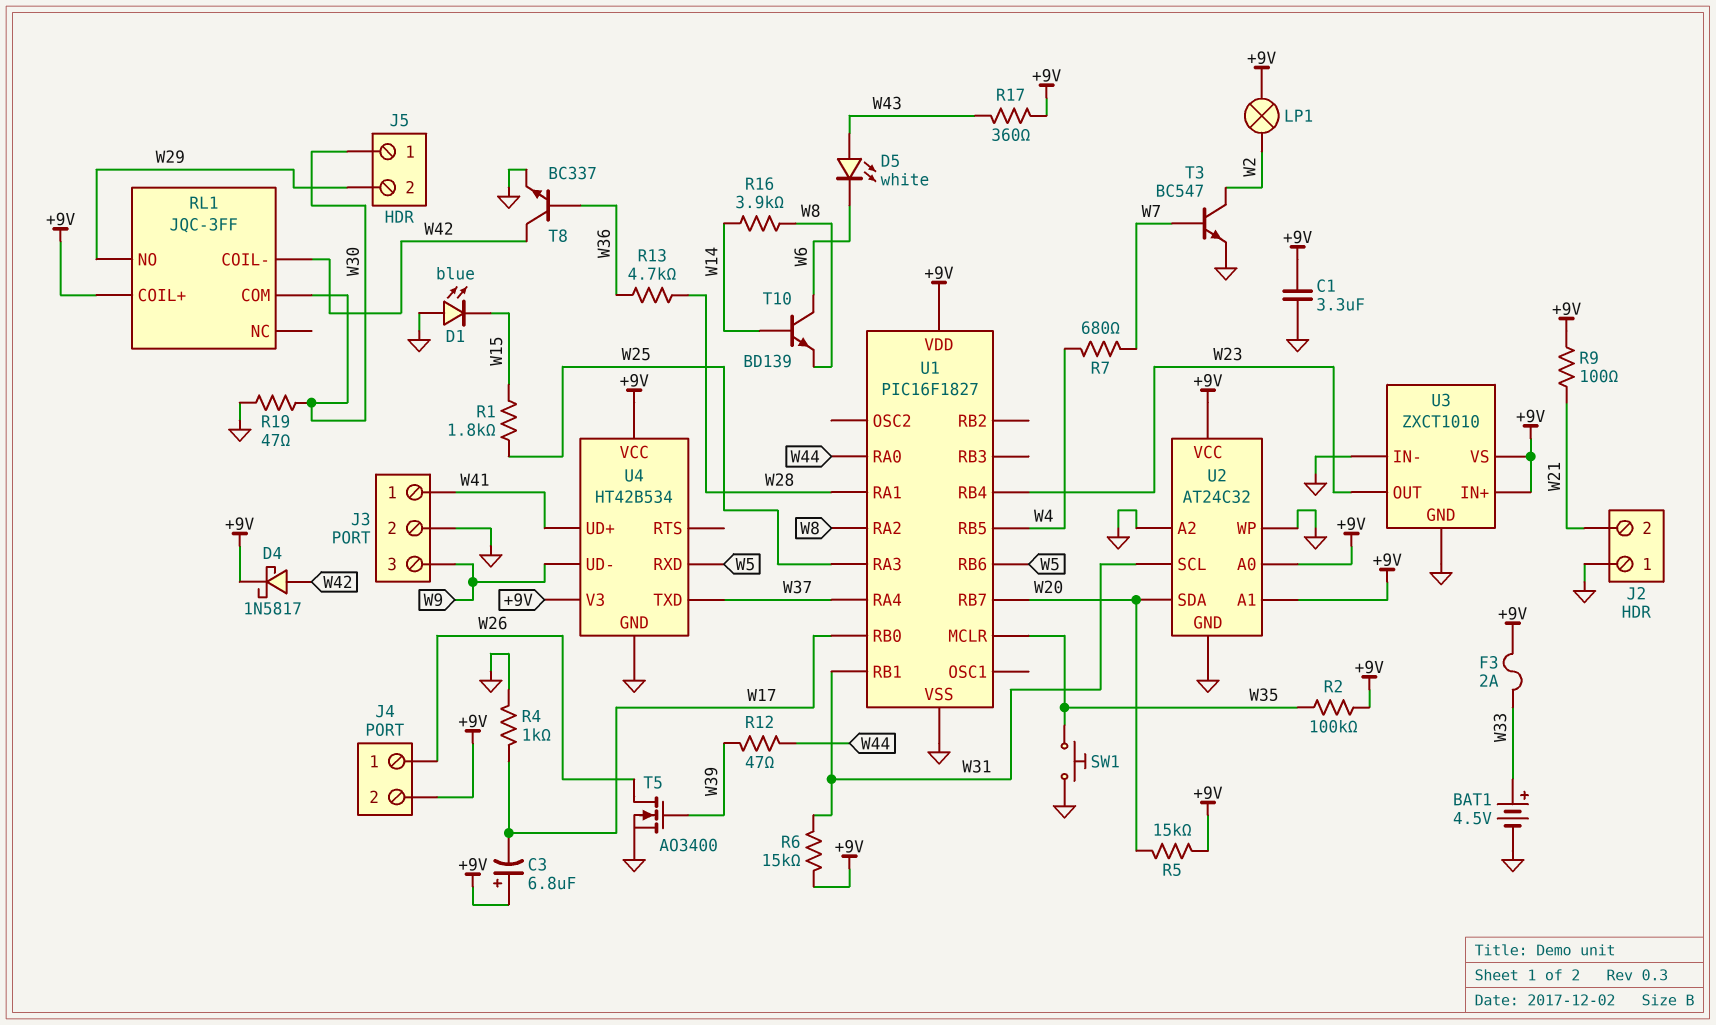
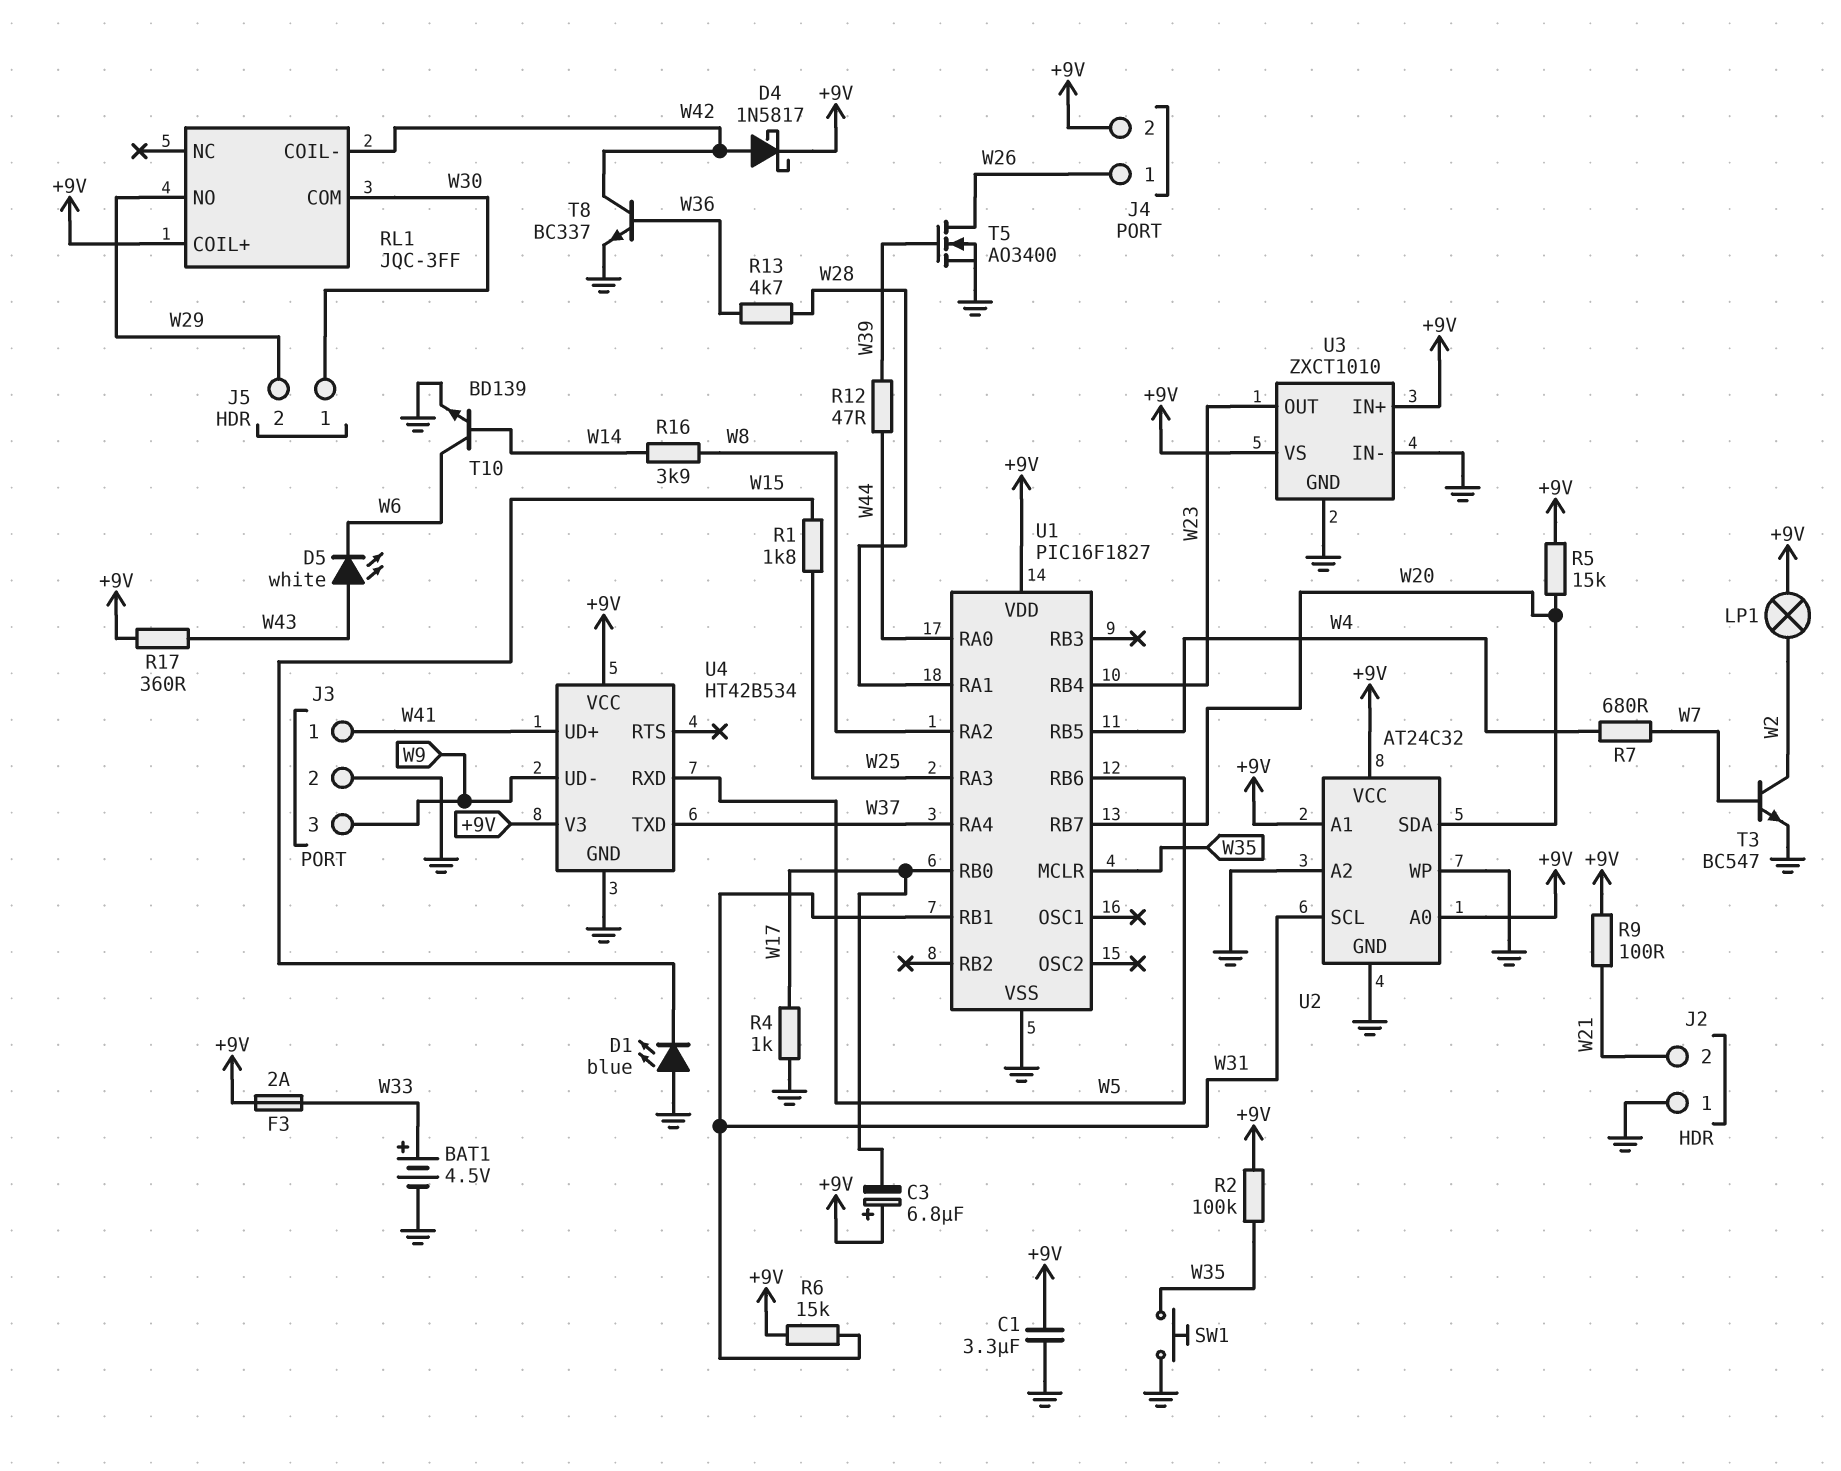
R19: 47 (GND, W30) -> none
T10: NPN BD139 (B W14, C W6, E W8) -> NPN BD139 (B W14, C W6, E GND)

